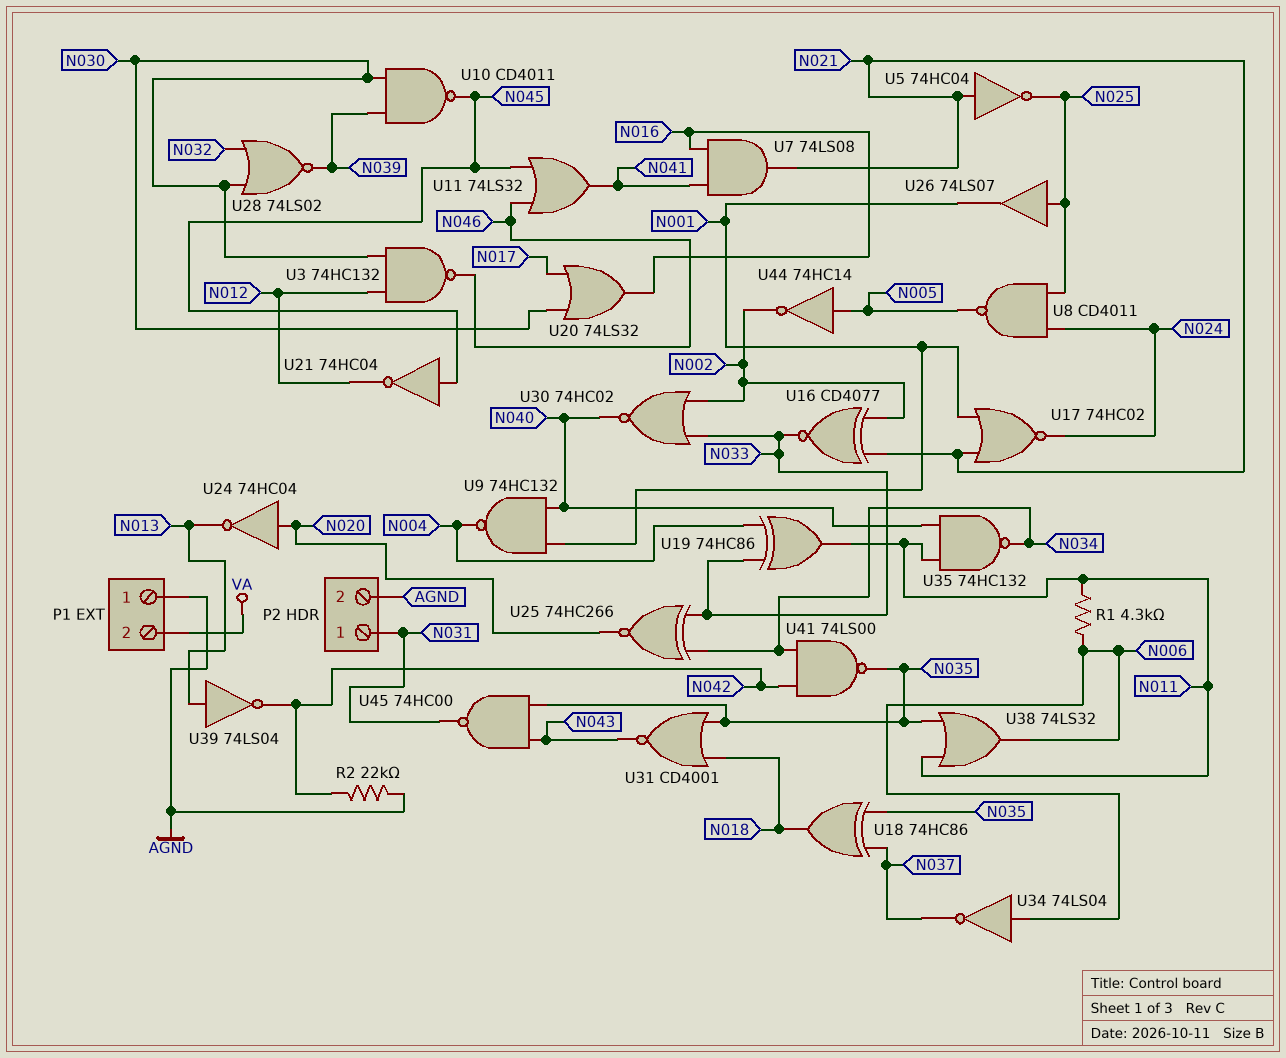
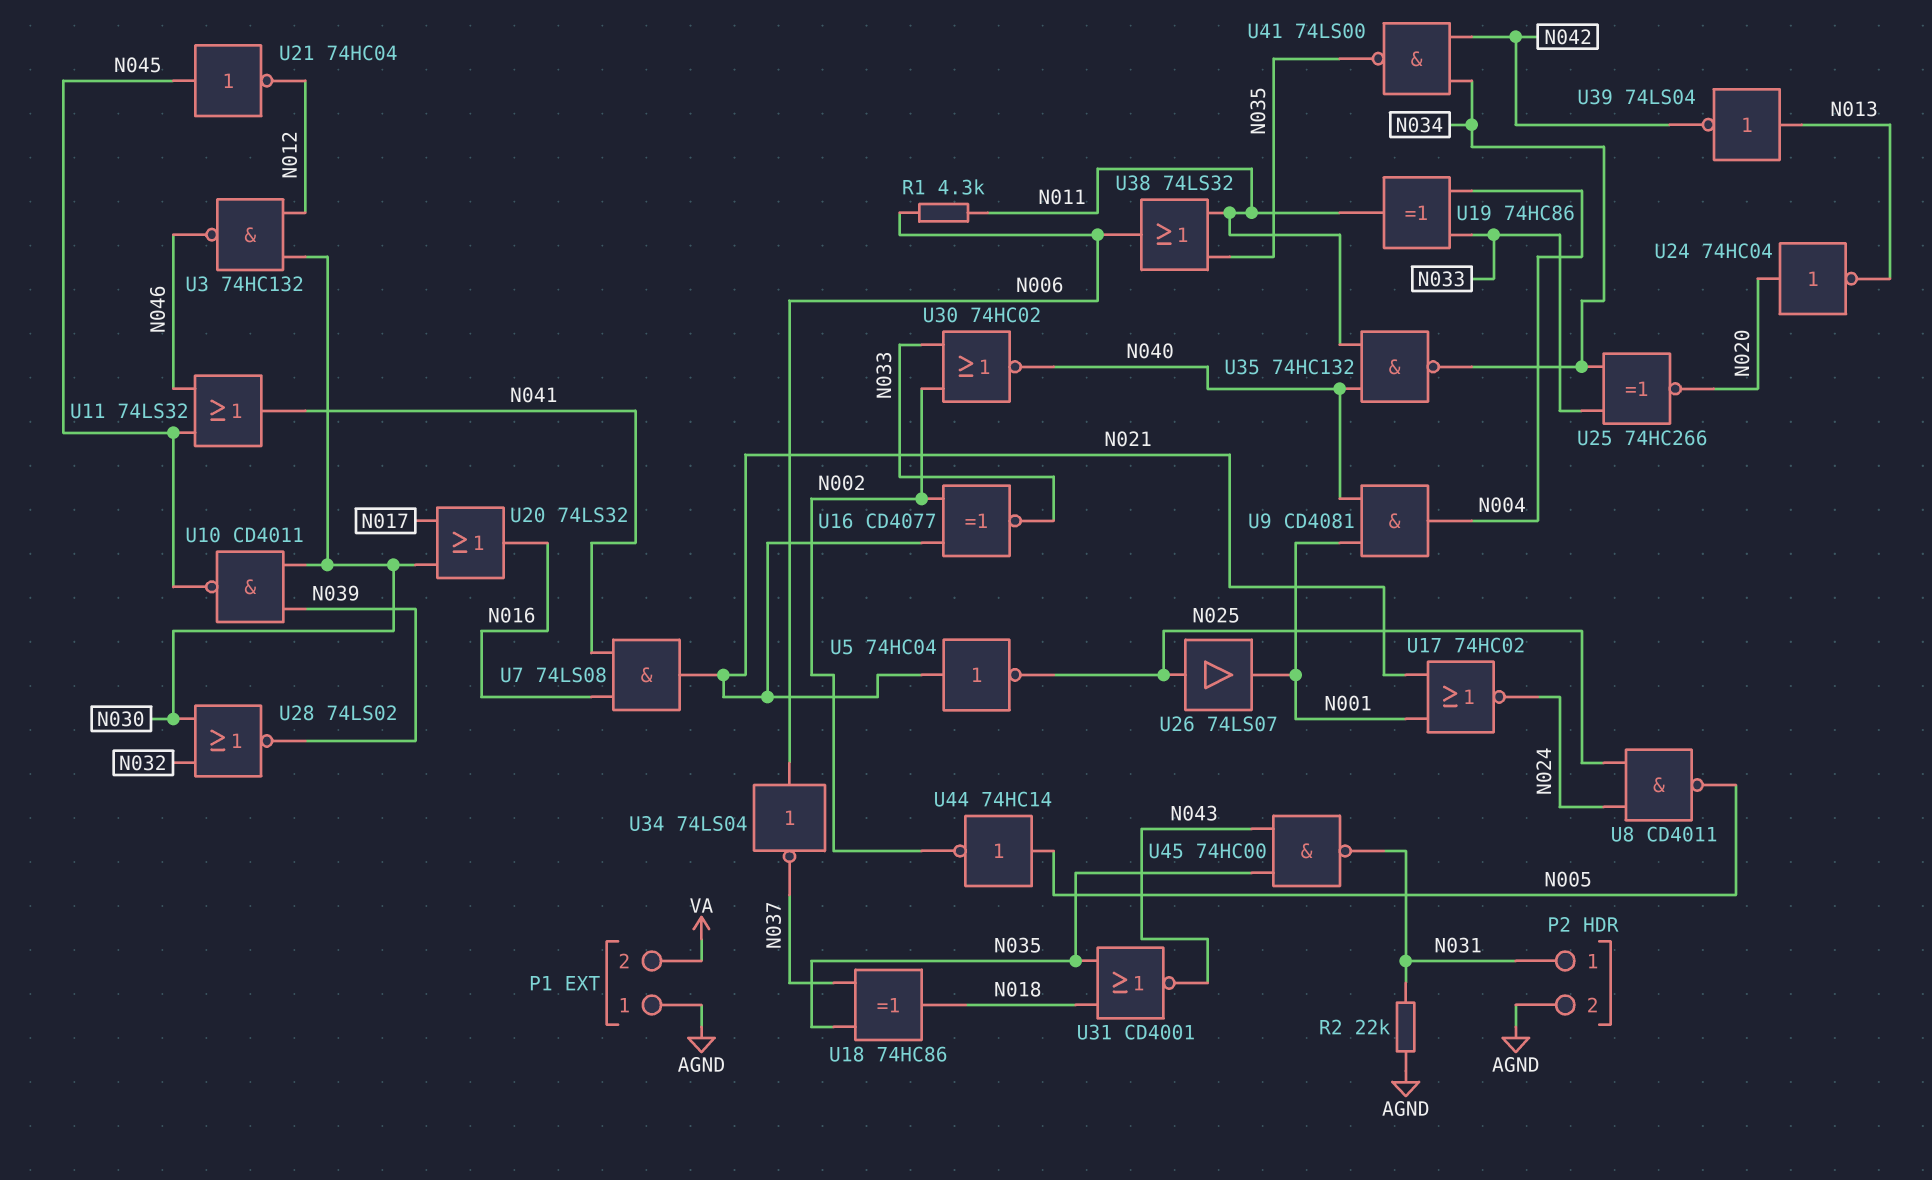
R2: 22k (AGND, N042) -> 22k (AGND, N031)
U9: NAND 74HC132 (in N001, in N040, out N004) -> AND CD4081 (in N001, in N040, out N004)

